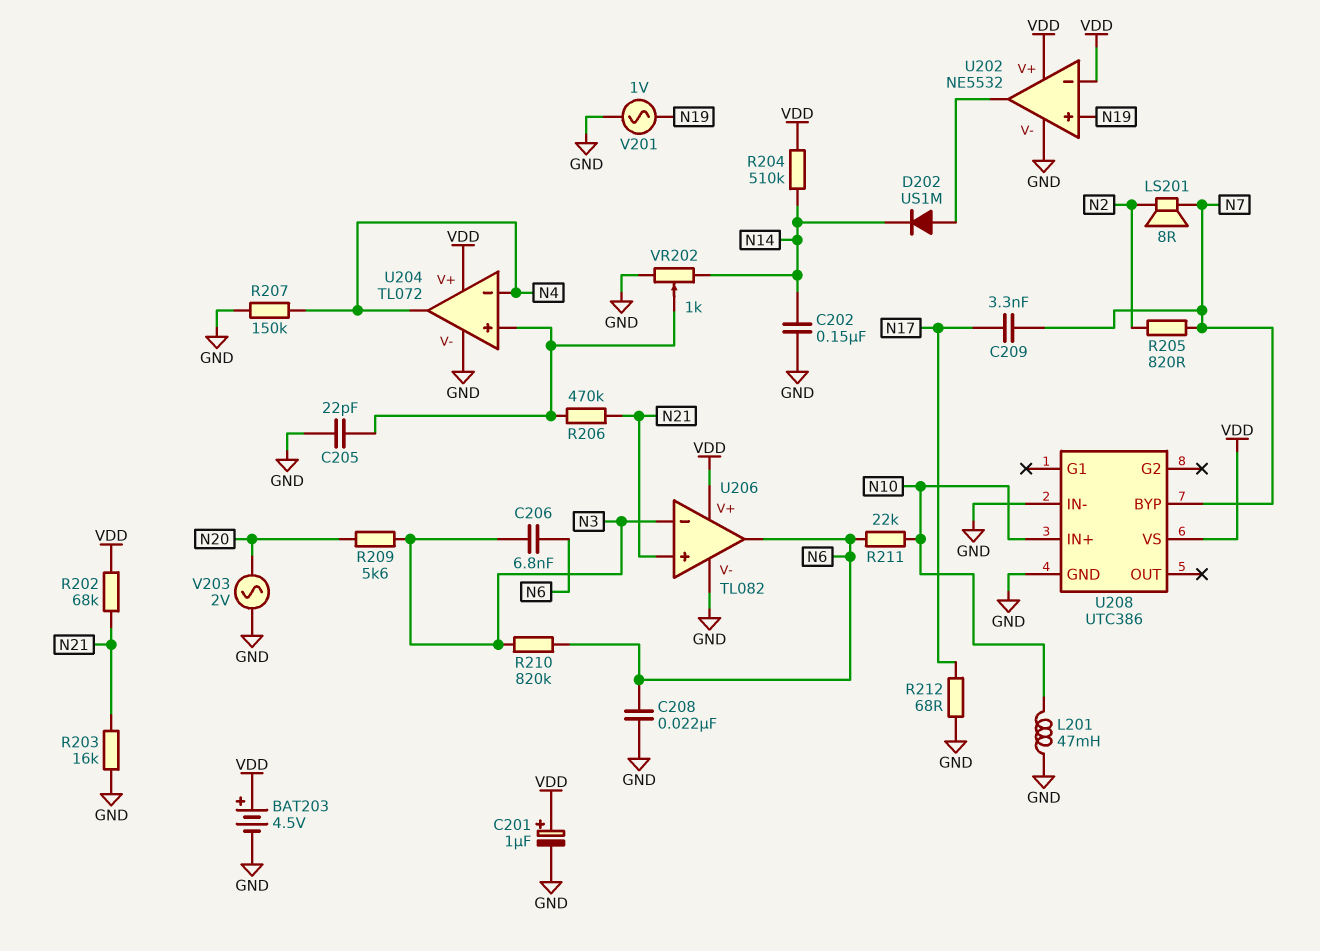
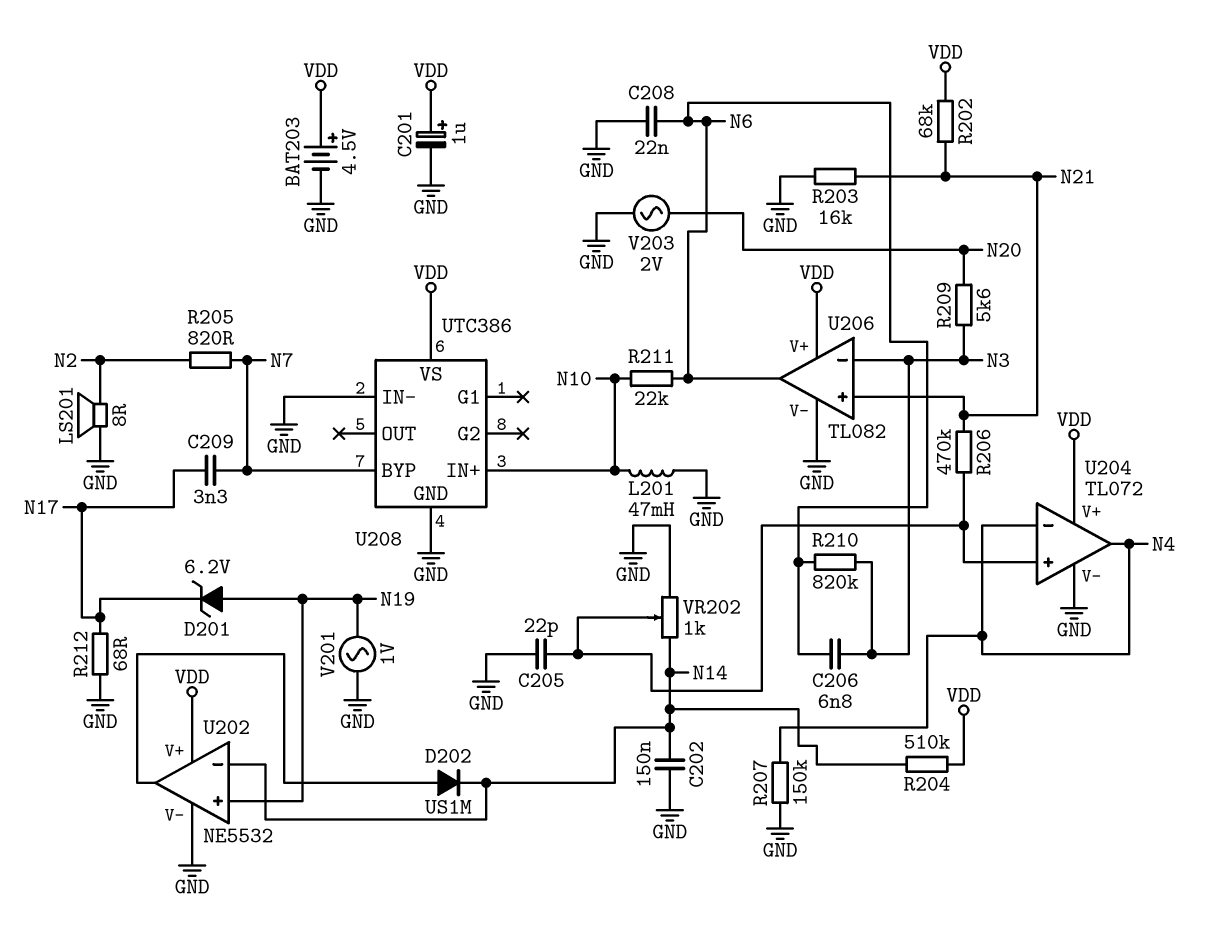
D201: none -> zener 6.2V (A N19, K N17)
LS201: speaker 8R (N2, N7) -> speaker 8R (GND, N2)
U202 pin in-: VDD -> N14

